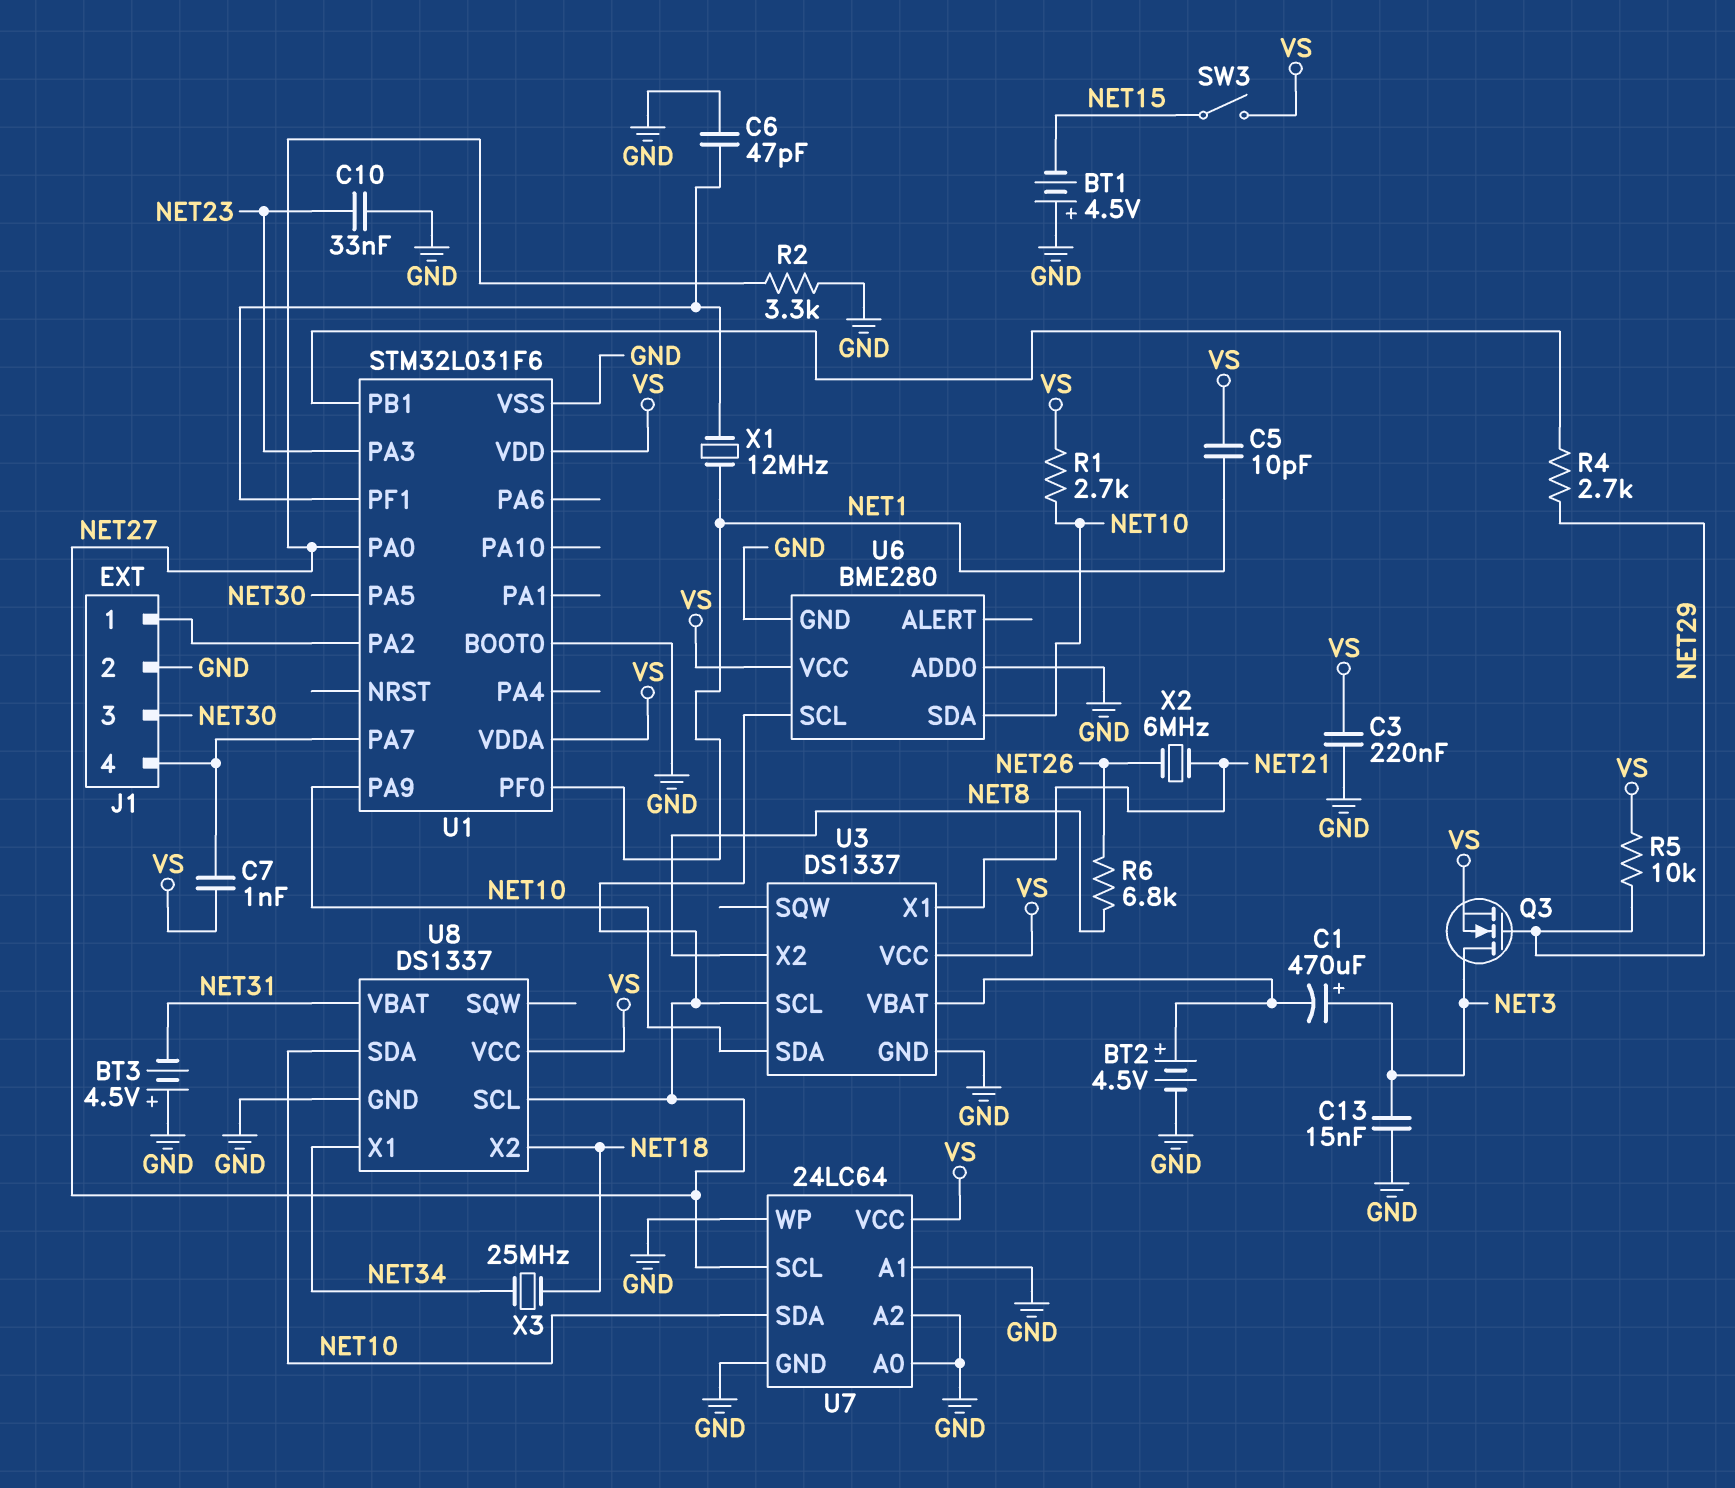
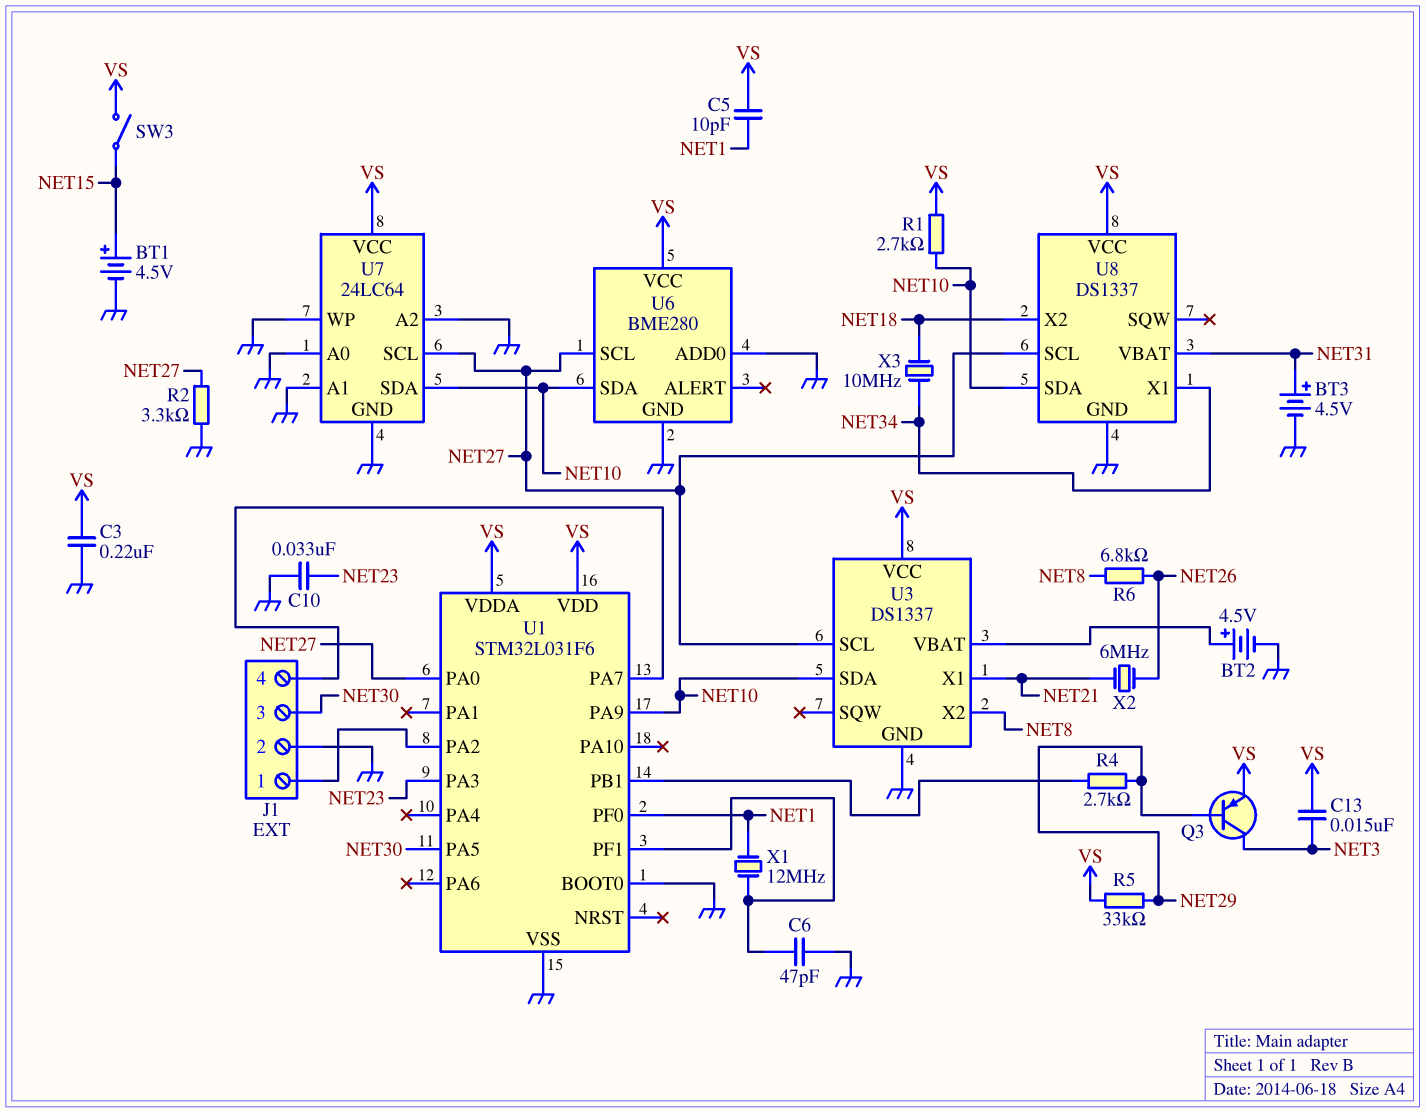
BT1: 4.5V (plus GND, minus NET15) -> 4.5V (plus NET15, minus GND)
BT3: 4.5V (plus GND, minus NET31) -> 4.5V (plus NET31, minus GND)
C1: 470uF (plus NET3, minus U3/VBAT) -> none
C7: 1nF (J1/4, VS) -> none
C13: 15nF (GND, NET3) -> 15nF (NET3, VS)
Q3: NMOS (G NET29, D NET3, S VS) -> PNP (B NET29, C NET3, E VS)
R5: 10k (NET29, VS) -> 33k (NET29, VS)
X3: 25MHz (NET18, NET34) -> 10MHz (NET18, NET34)

